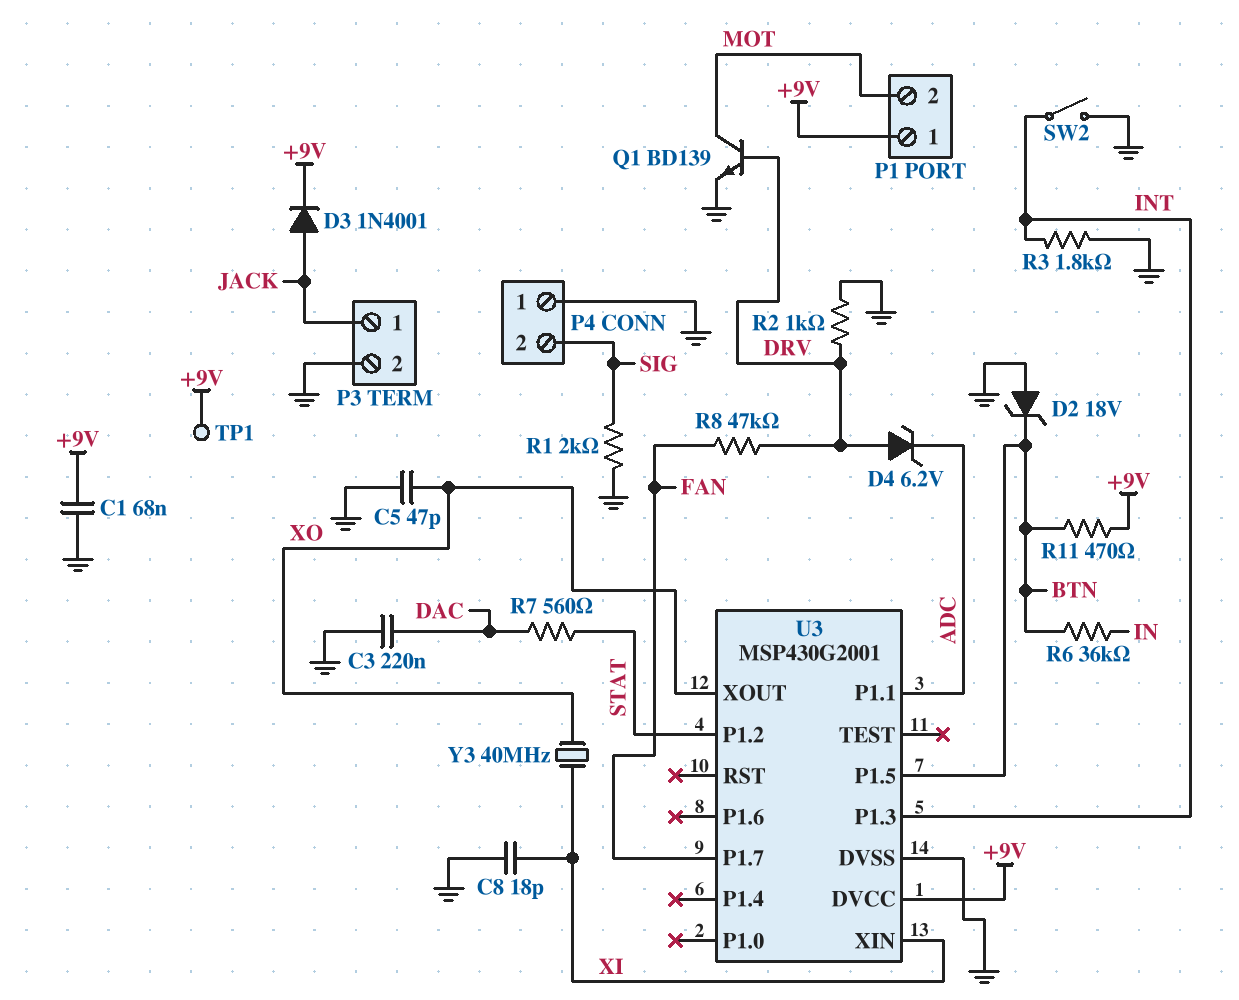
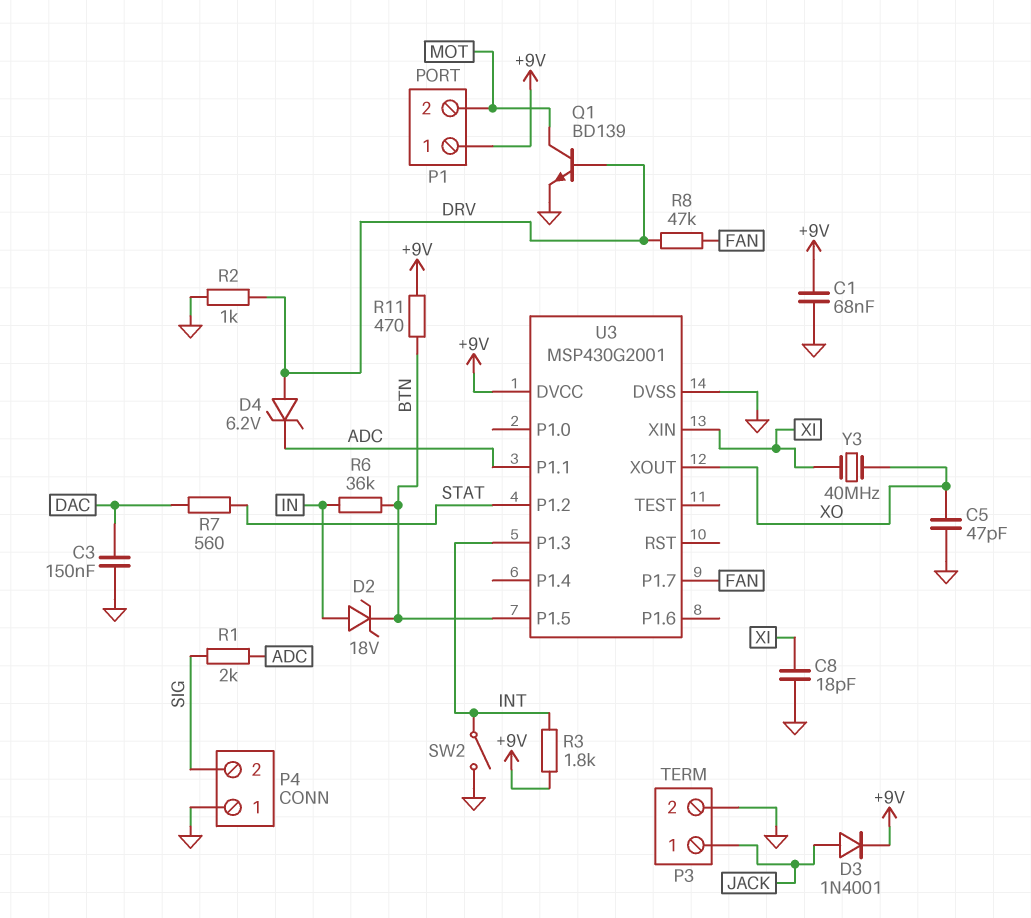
C3: 220nF (DAC, GND) -> 150nF (DAC, GND)
D2: zener 18V (A GND, K BTN) -> zener 18V (A IN, K BTN)
R1: 2k (GND, SIG) -> 2k (ADC, SIG)
R3: 1.8k (GND, INT) -> 1.8k (+9V, INT)
TP1: test point (+9V) -> none

